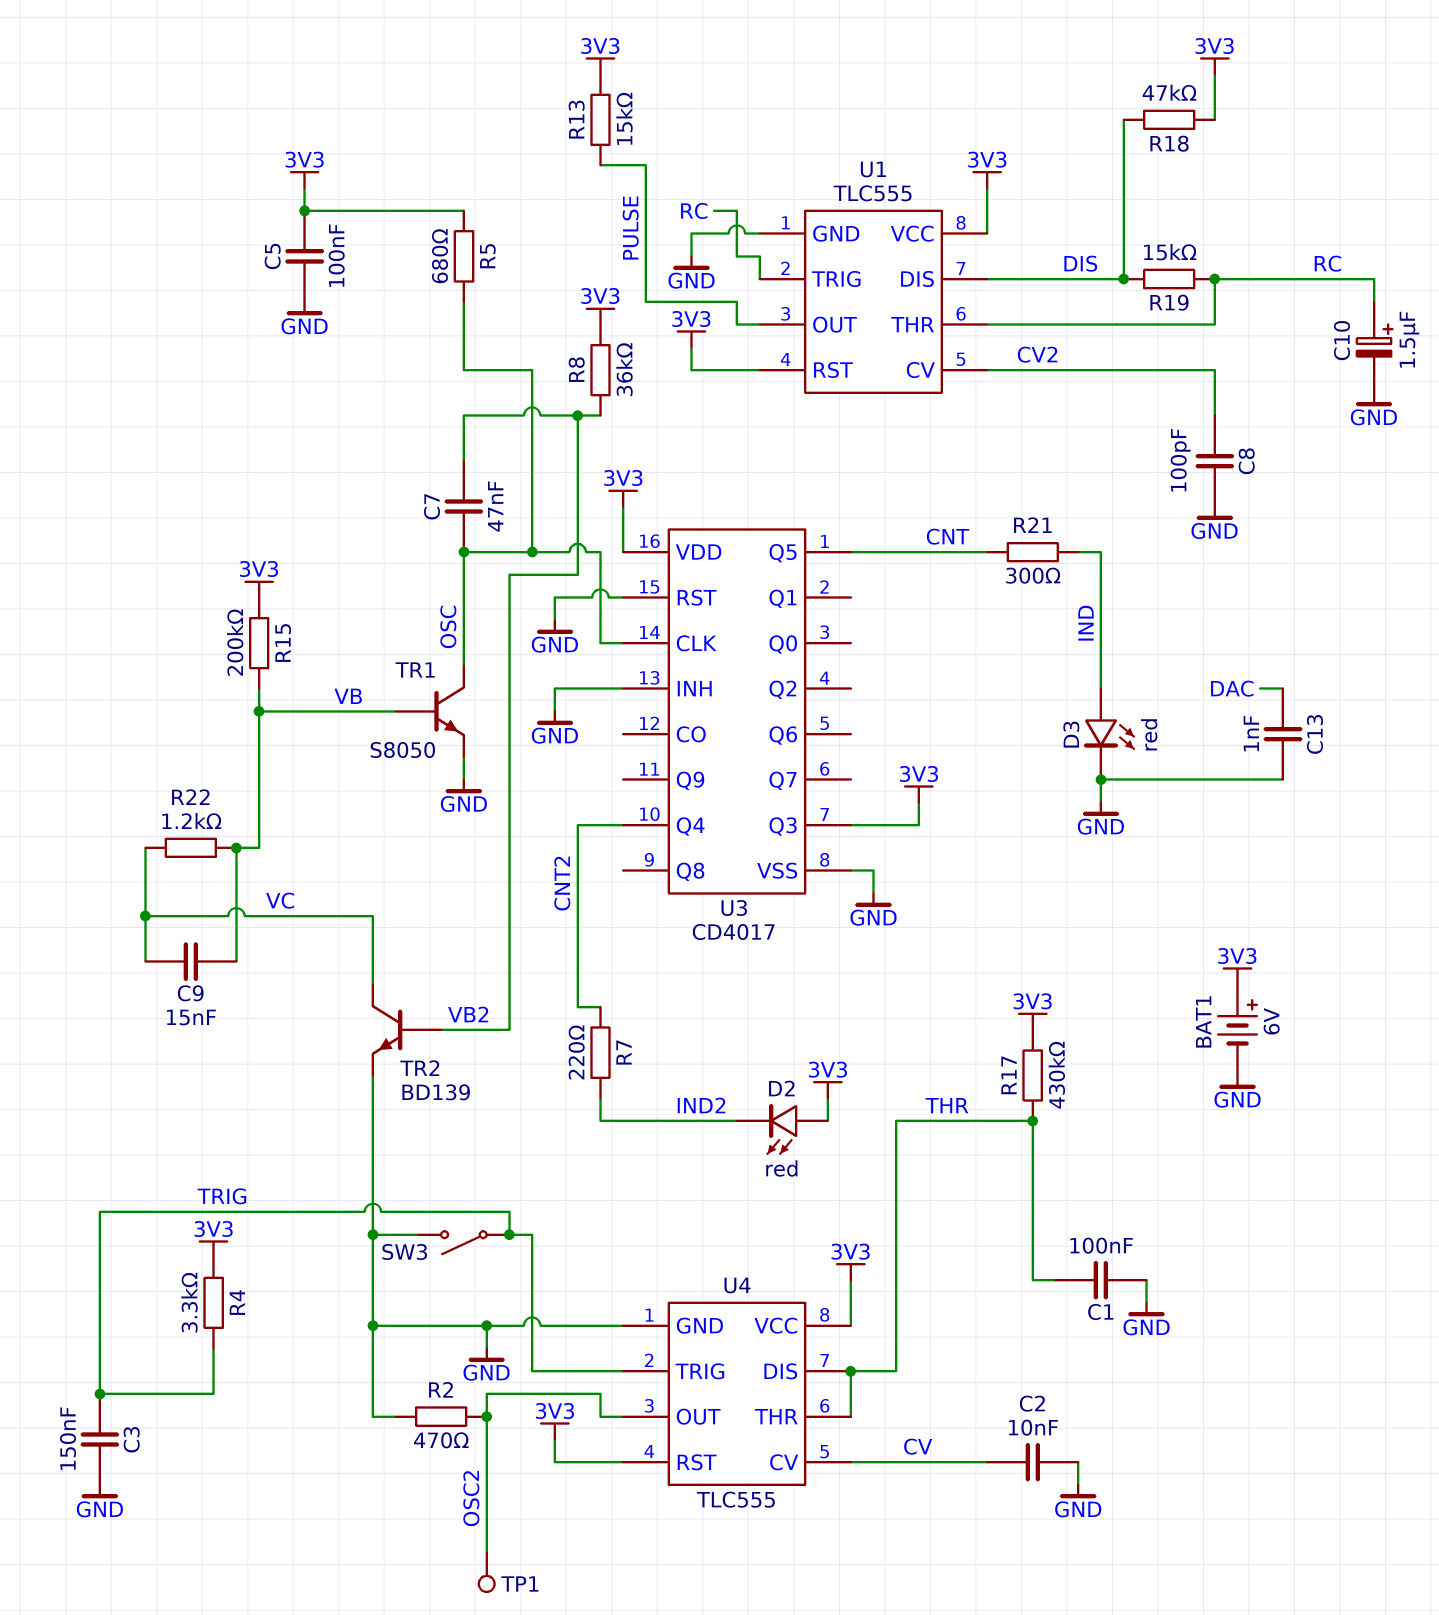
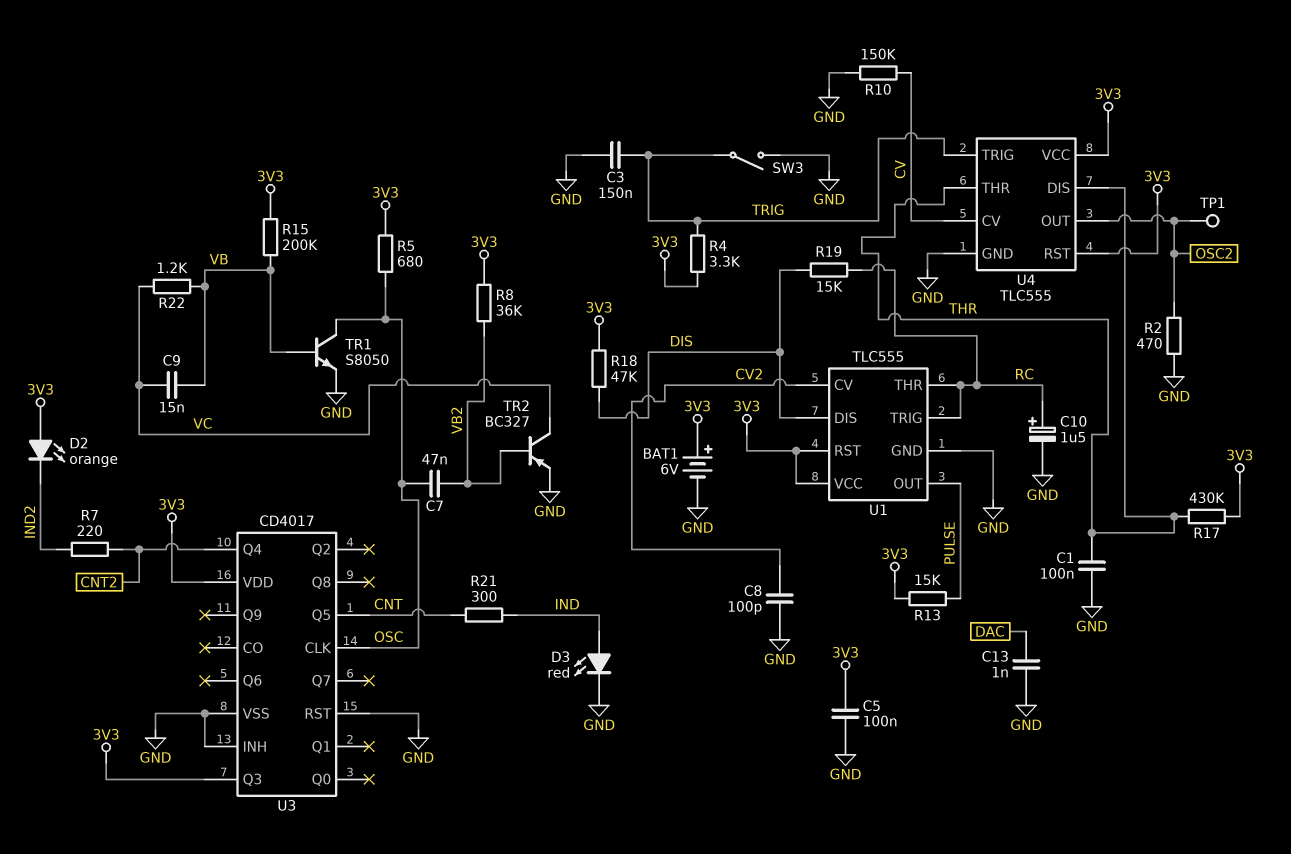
C2: 10nF (CV, GND) -> none
D2: LED red (A 3V3, K IND2) -> LED orange (A 3V3, K IND2)
R10: none -> 150k (CV, GND)
TR2: NPN BD139 (B VB2, C VC, E GND) -> PNP BC327 (B VB2, C VC, E GND)

